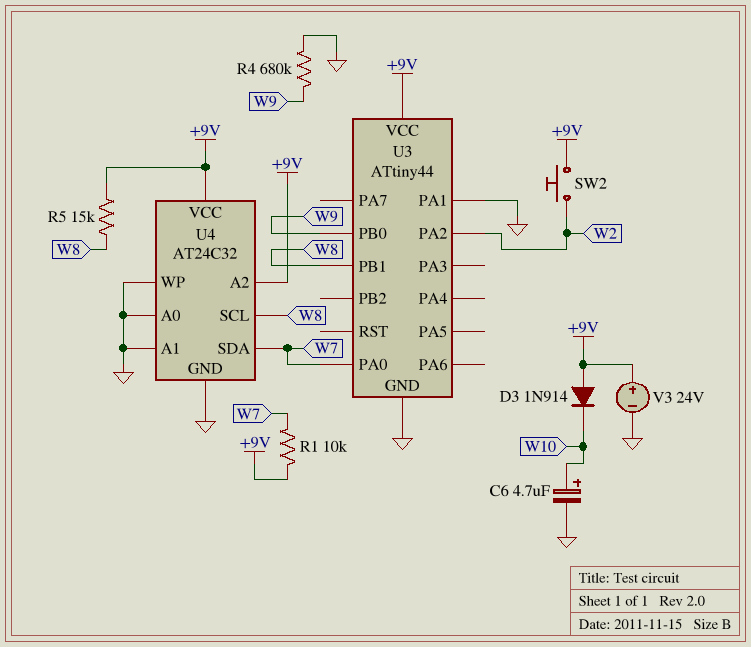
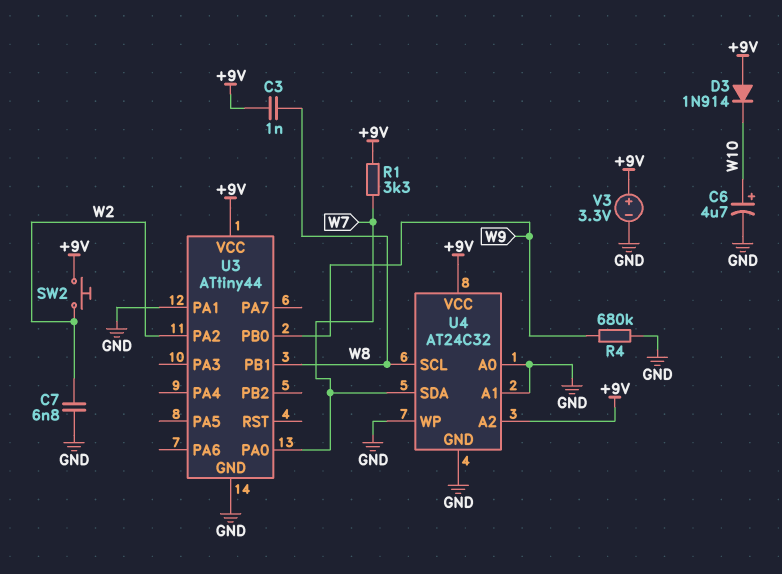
C3: none -> 1nF (+9V, W8)
C7: none -> 6.8nF (GND, W2)
R1: 10k (+9V, W7) -> 3.3k (+9V, W7)
R5: 15k (+9V, W8) -> none
V3: 24V (plus +9V, minus GND) -> 3.3V (plus +9V, minus GND)

